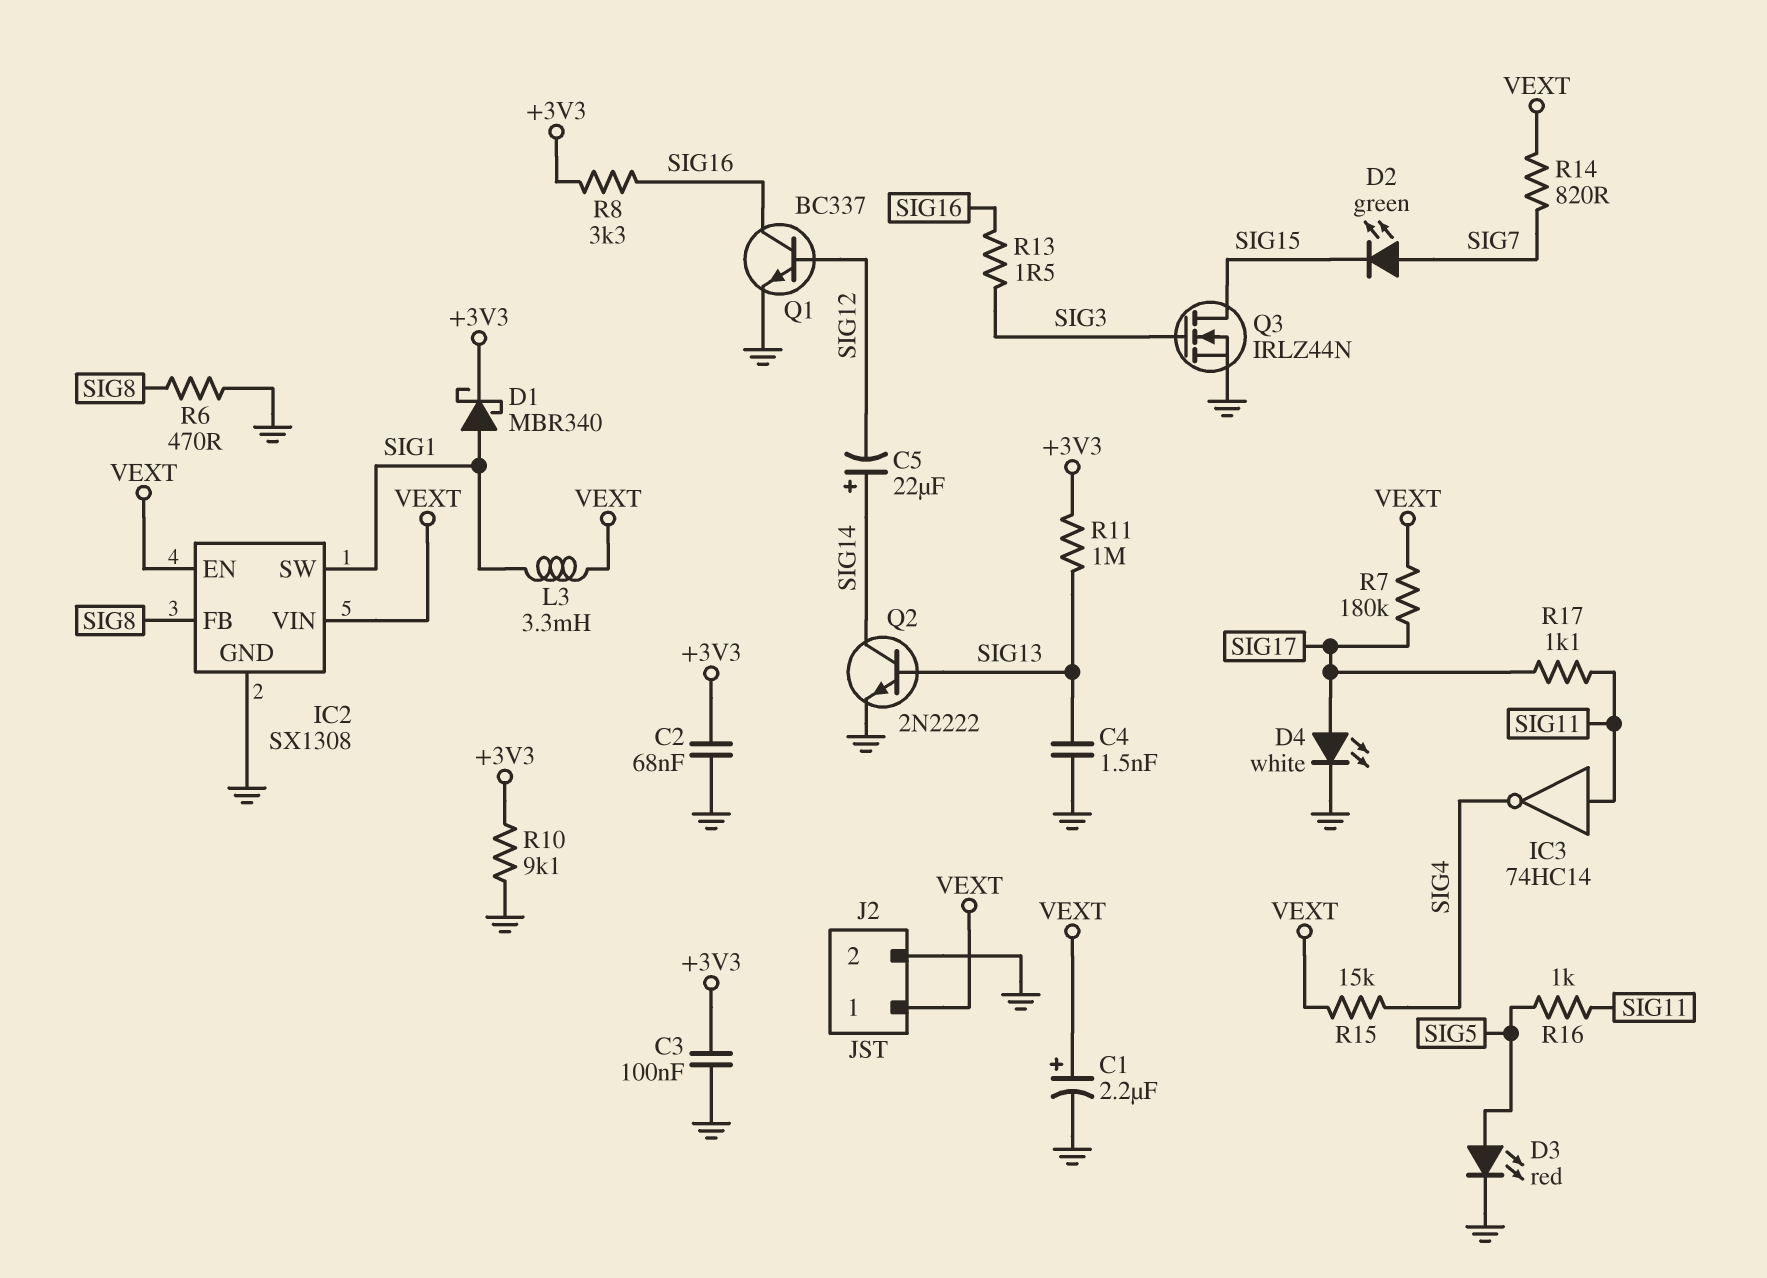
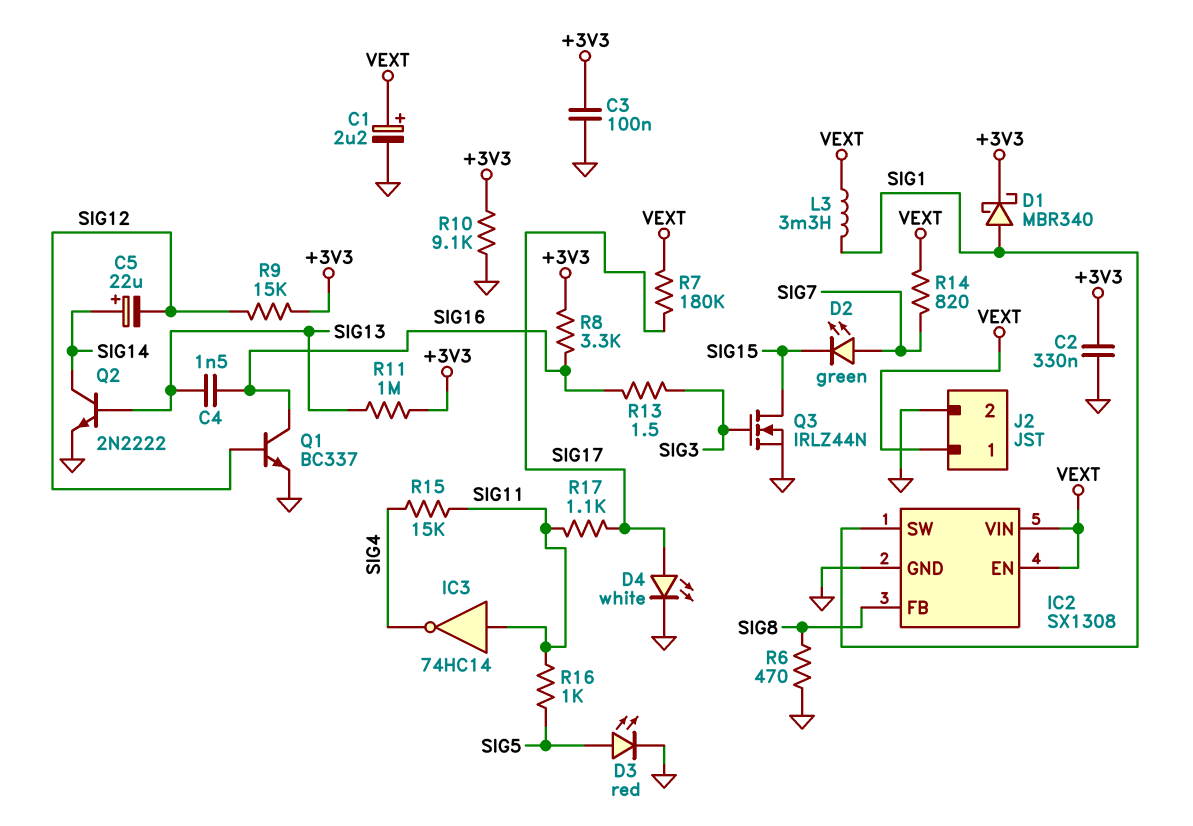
C2: 68nF (+3V3, GND) -> 330nF (+3V3, GND)
C4: 1.5nF (GND, SIG13) -> 1.5nF (SIG13, SIG16)
R9: none -> 15k (+3V3, SIG12)
R15: 15k (SIG4, VEXT) -> 15k (SIG4, SIG11)

